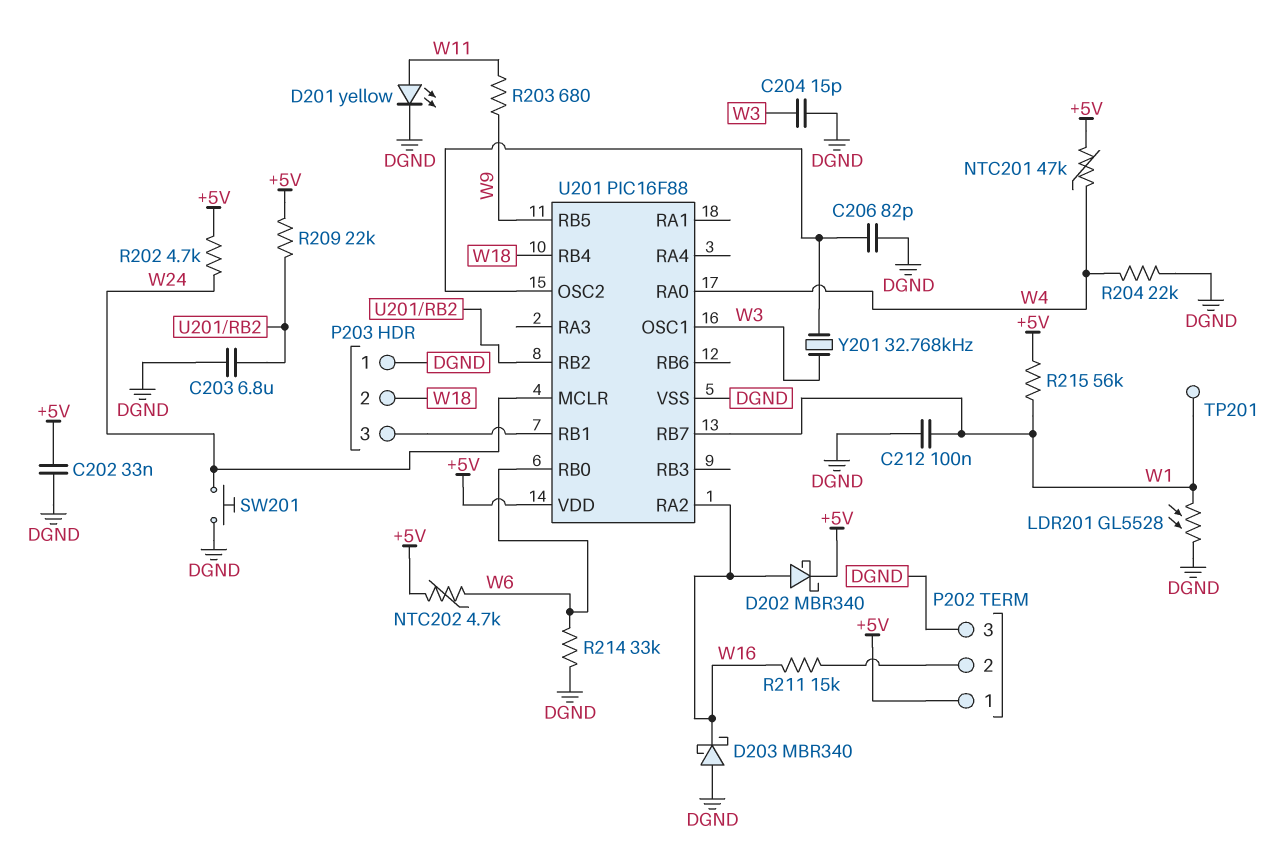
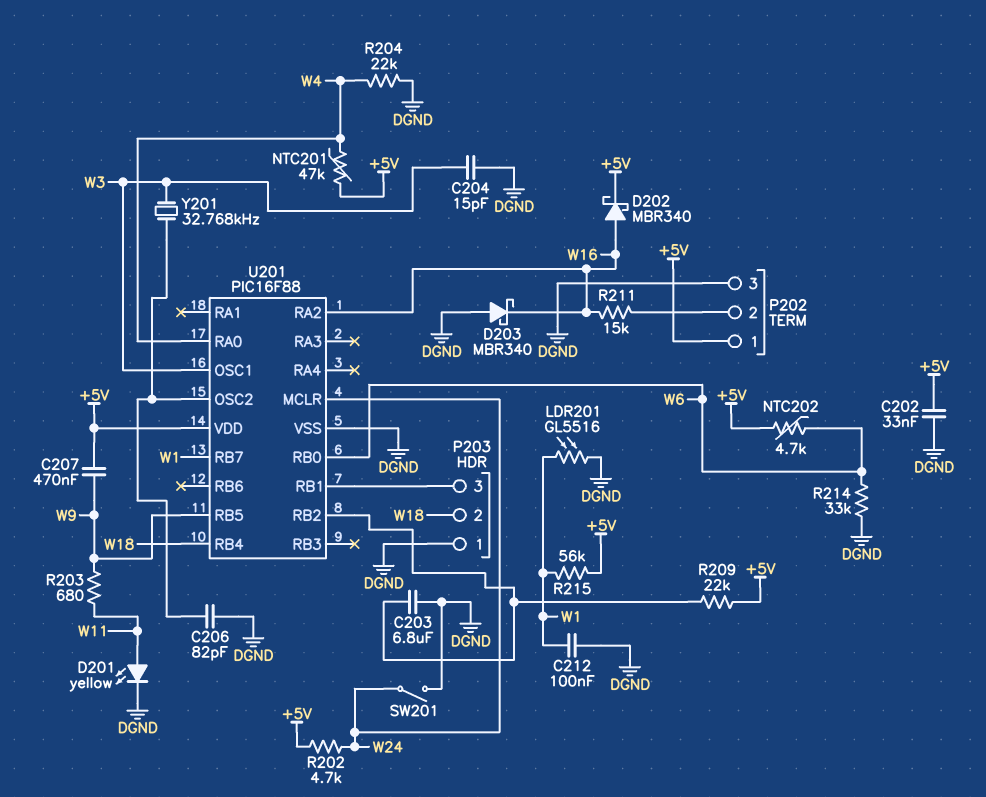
C207: none -> 470nF (+5V, W9)
LDR201: GL5528 (DGND, W1) -> GL5516 (DGND, W1)
SW201: button (DGND, W24) -> switch (DGND, W24)
TP201: test point (W1) -> none

